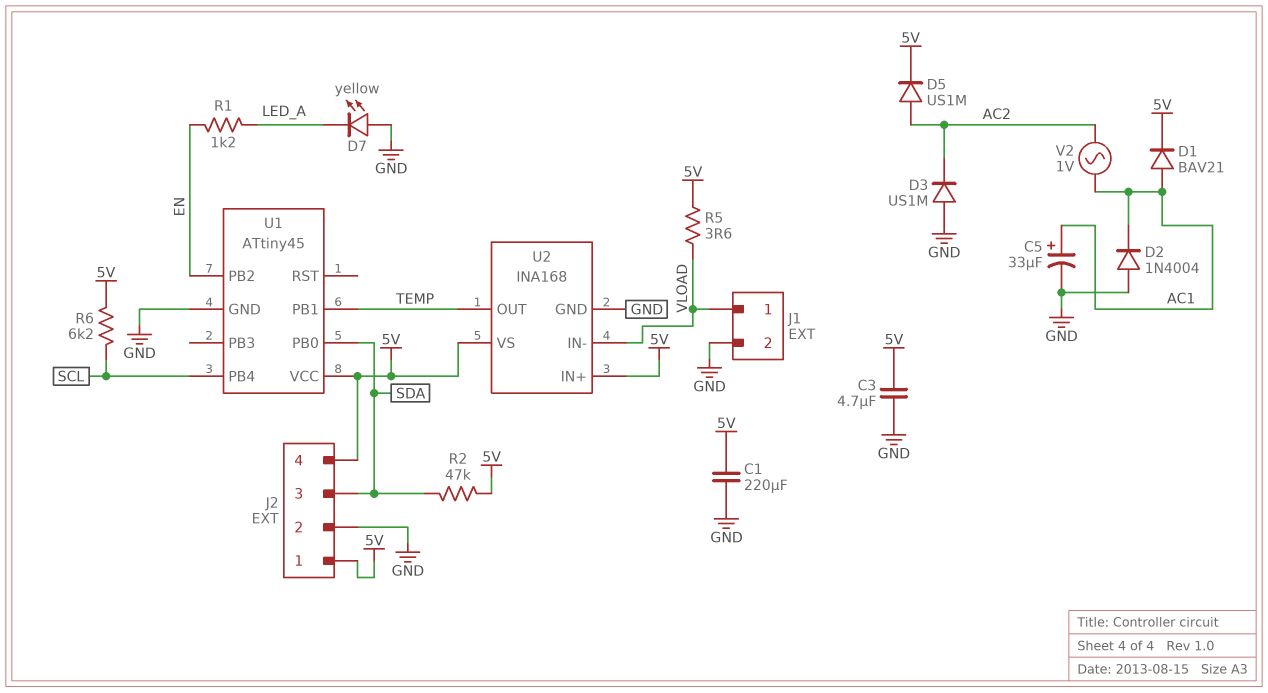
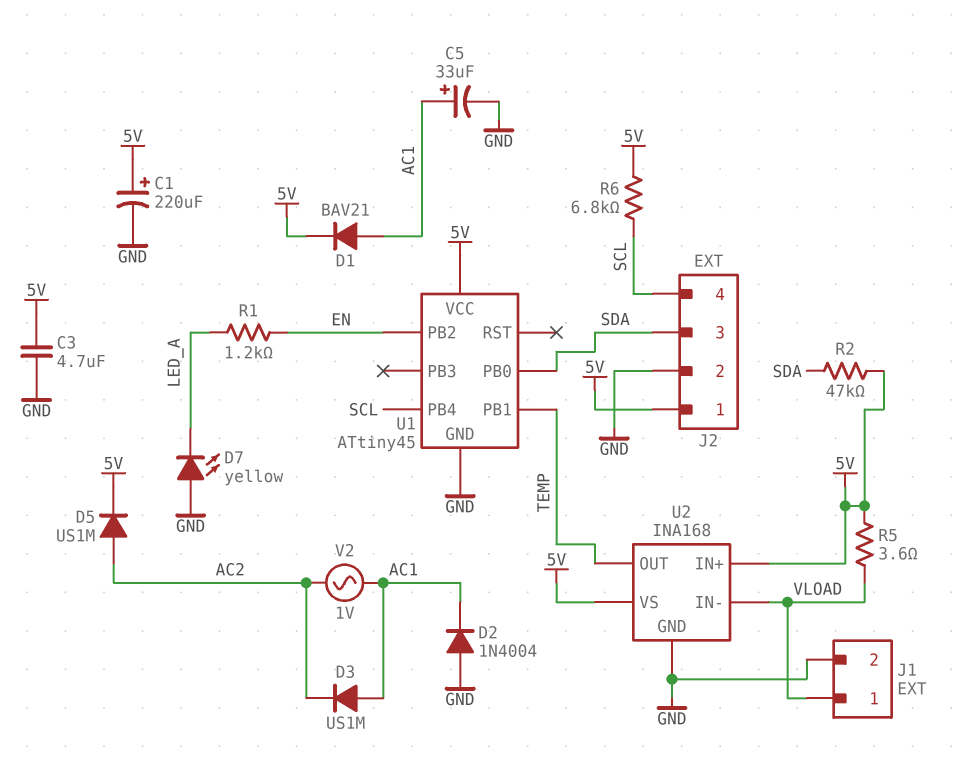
C1: 220uF (5V, GND) -> 220uF (plus 5V, minus GND)
D3: diode US1M (A GND, K AC2) -> diode US1M (A AC1, K AC2)
J2 pin 4: 5V -> SCL
R6: 6.2k (5V, SCL) -> 6.8k (5V, SCL)

